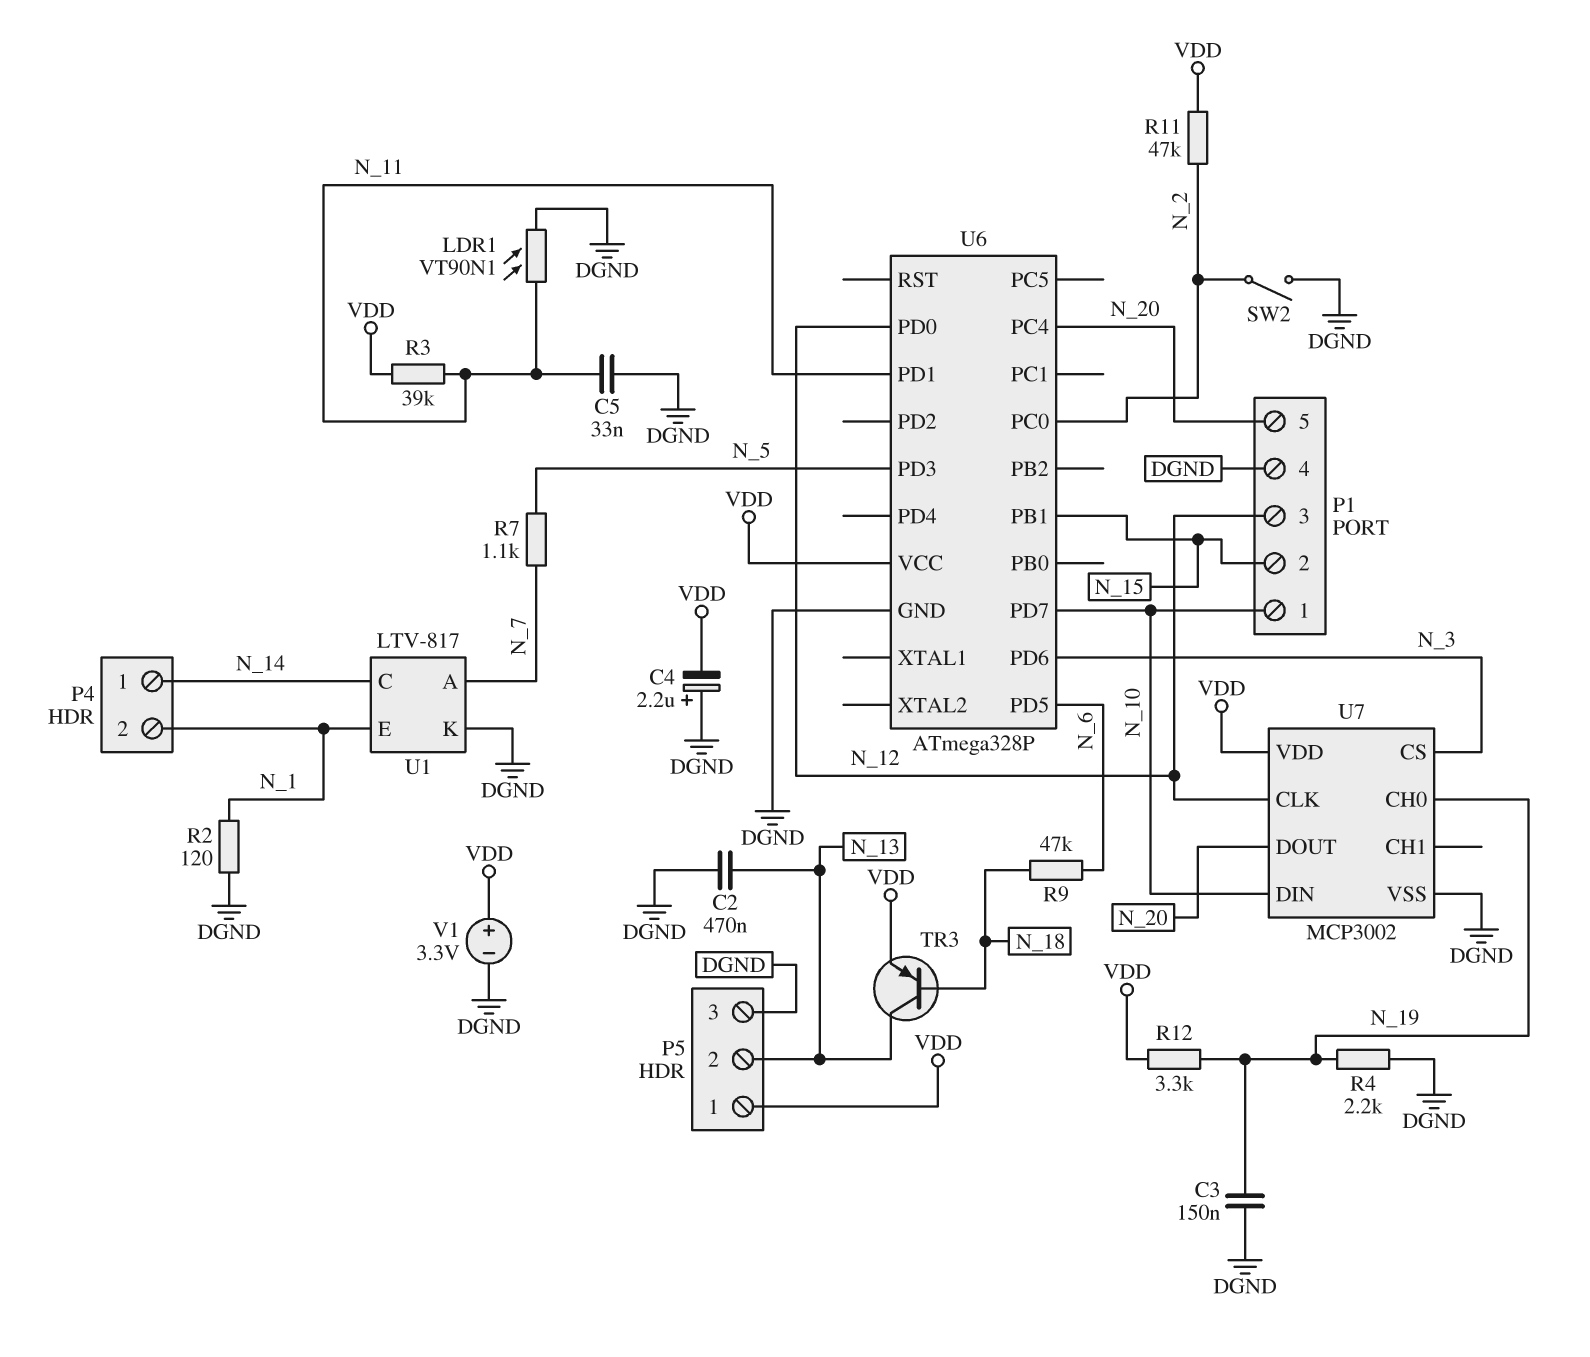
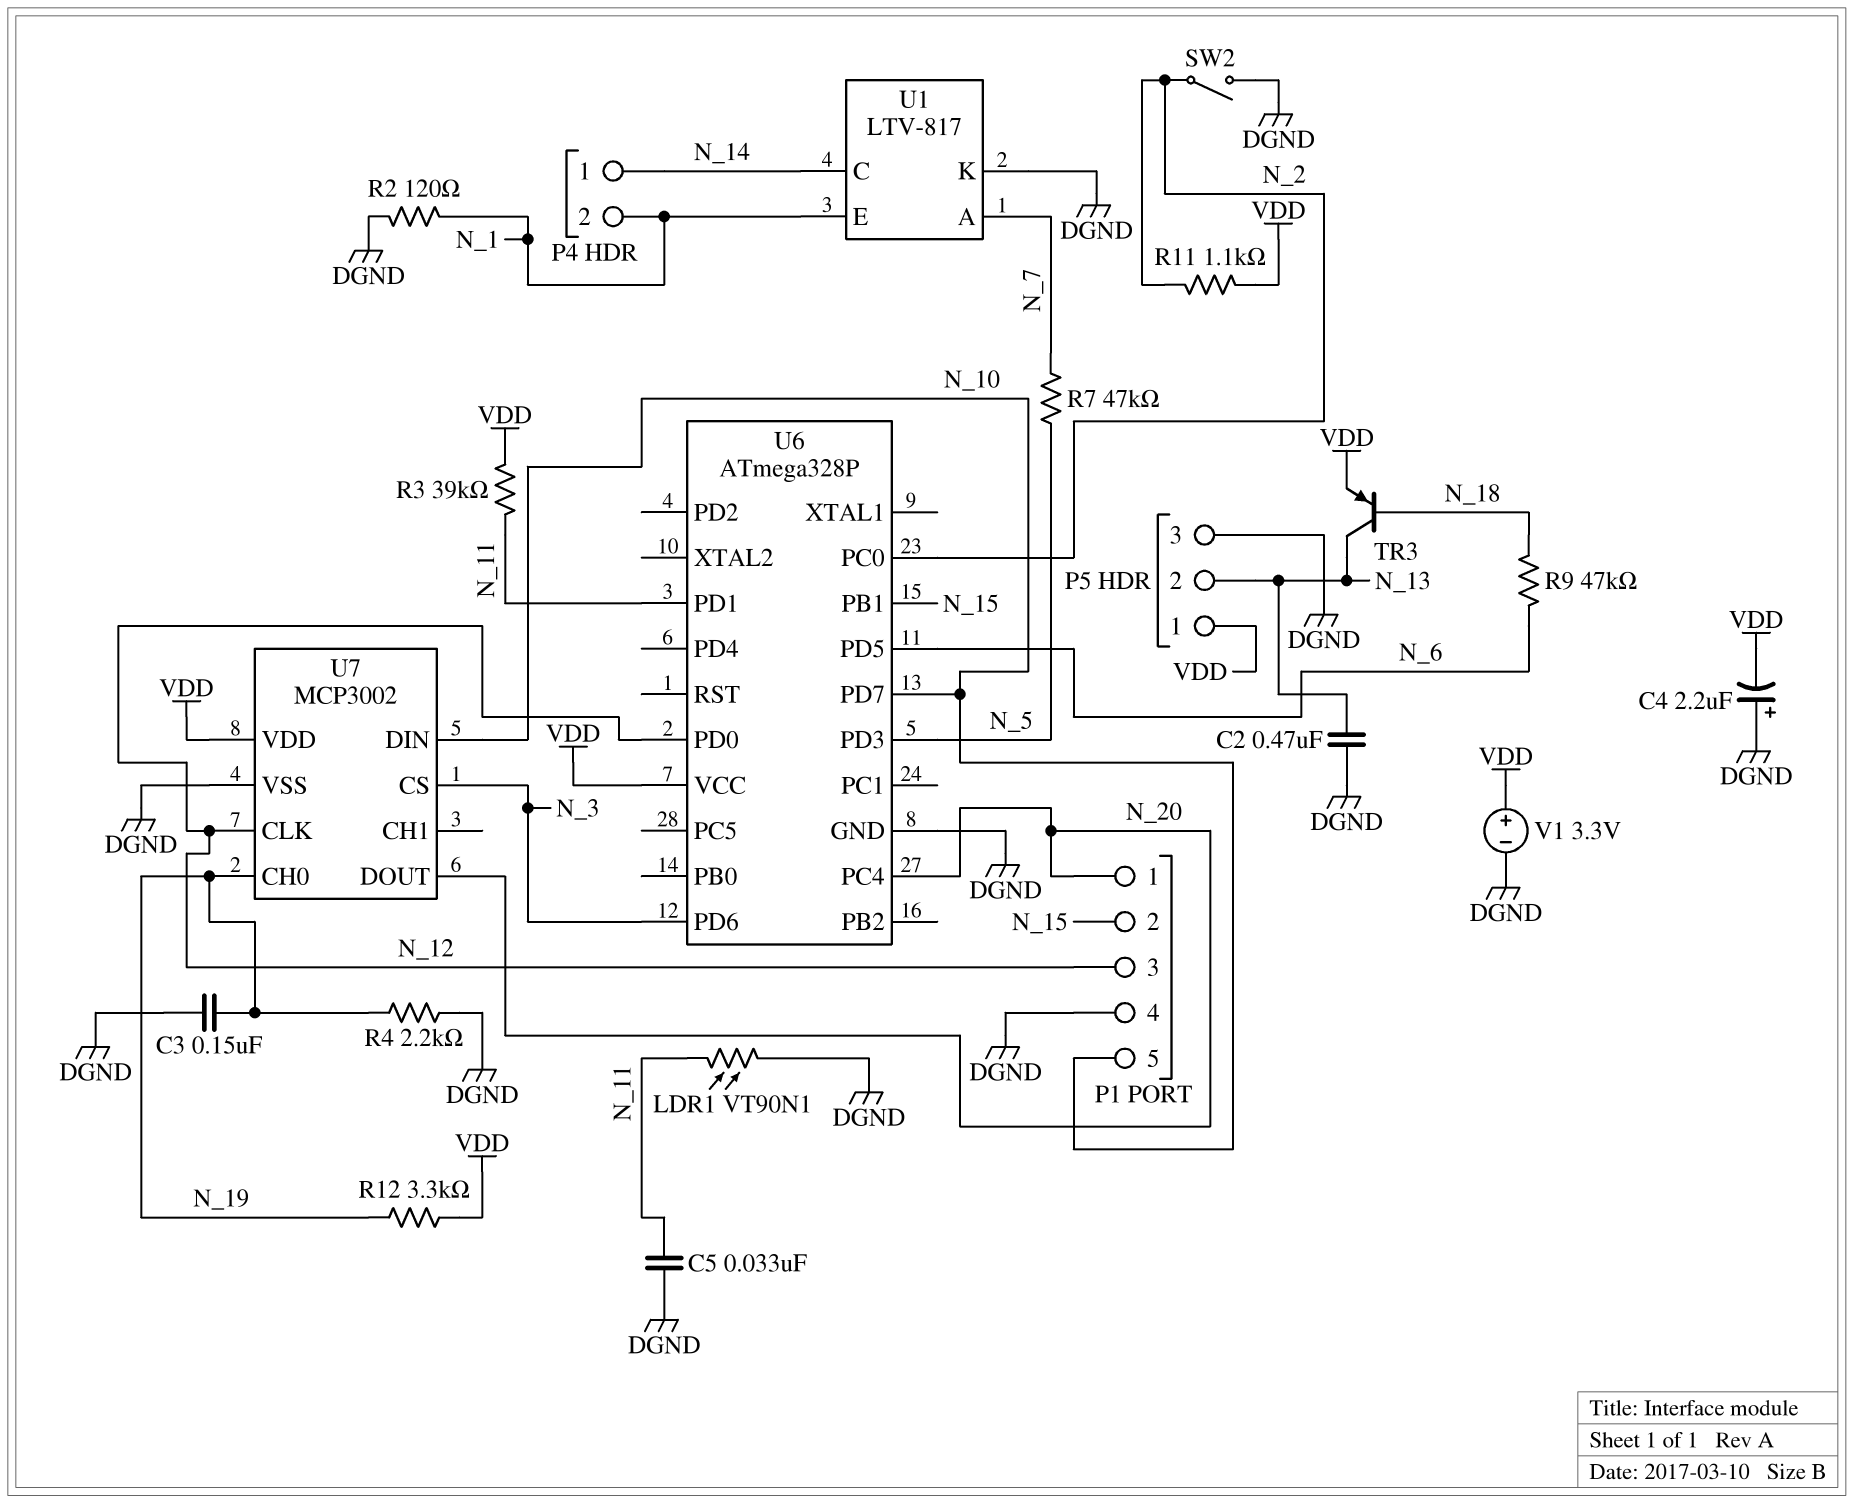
P1 pin 1: N_10 -> N_20
P1 pin 5: N_20 -> N_10
R7: 1.1k (N_5, N_7) -> 47k (N_5, N_7)
R11: 47k (N_2, VDD) -> 1.1k (N_2, VDD)

